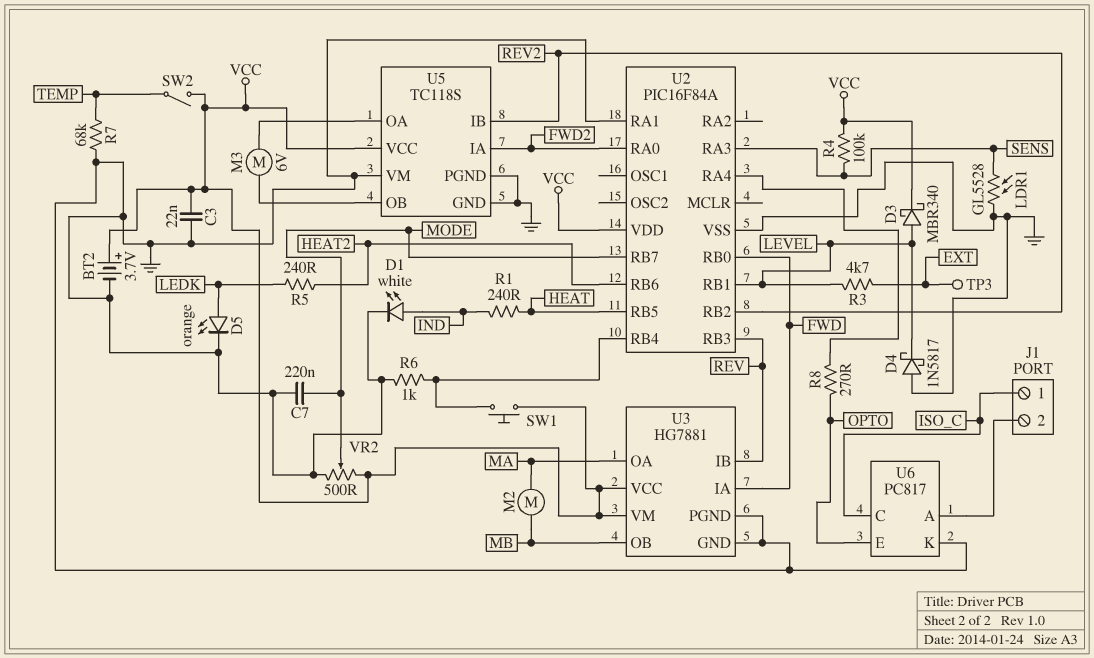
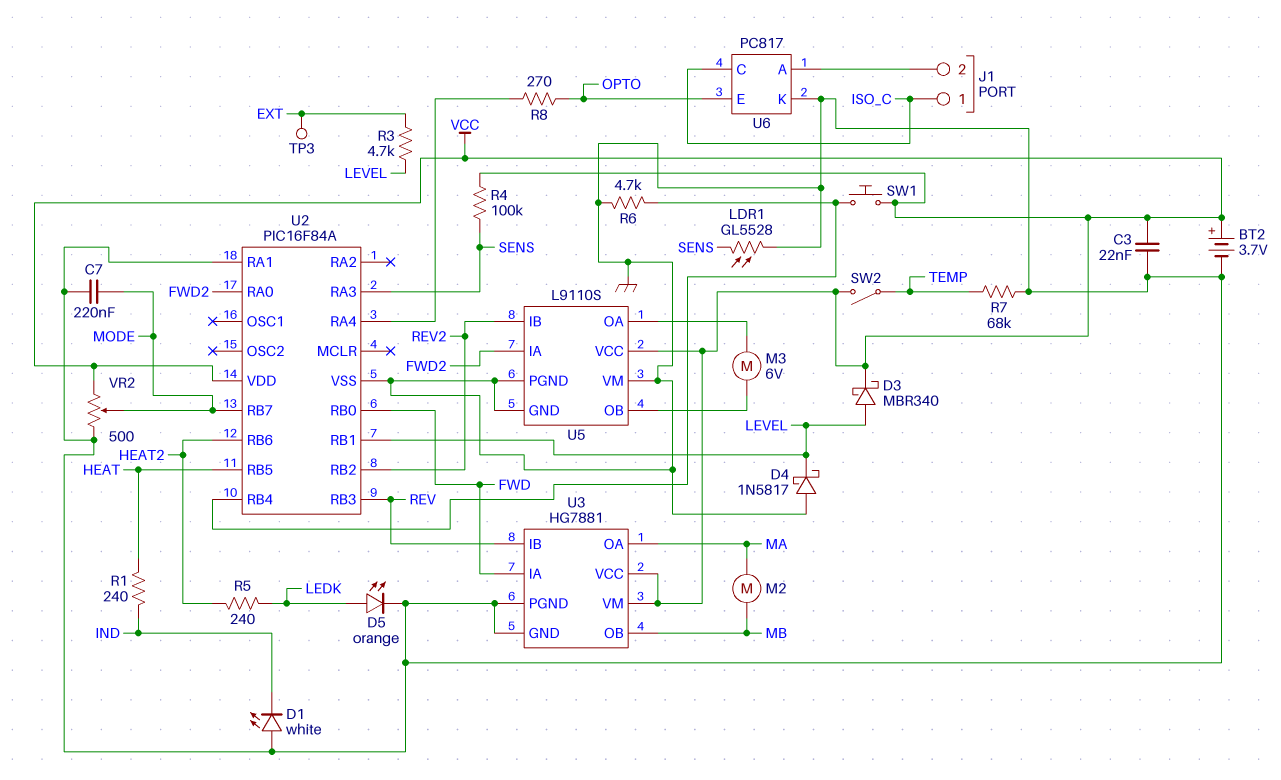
D1: LED white (A IND, K GND) -> LED white (A GND, K IND)
R6: 1k (GND, U2/RB4) -> 4.7k (GND, U2/RB4)
U5: TC118S -> L9110S

